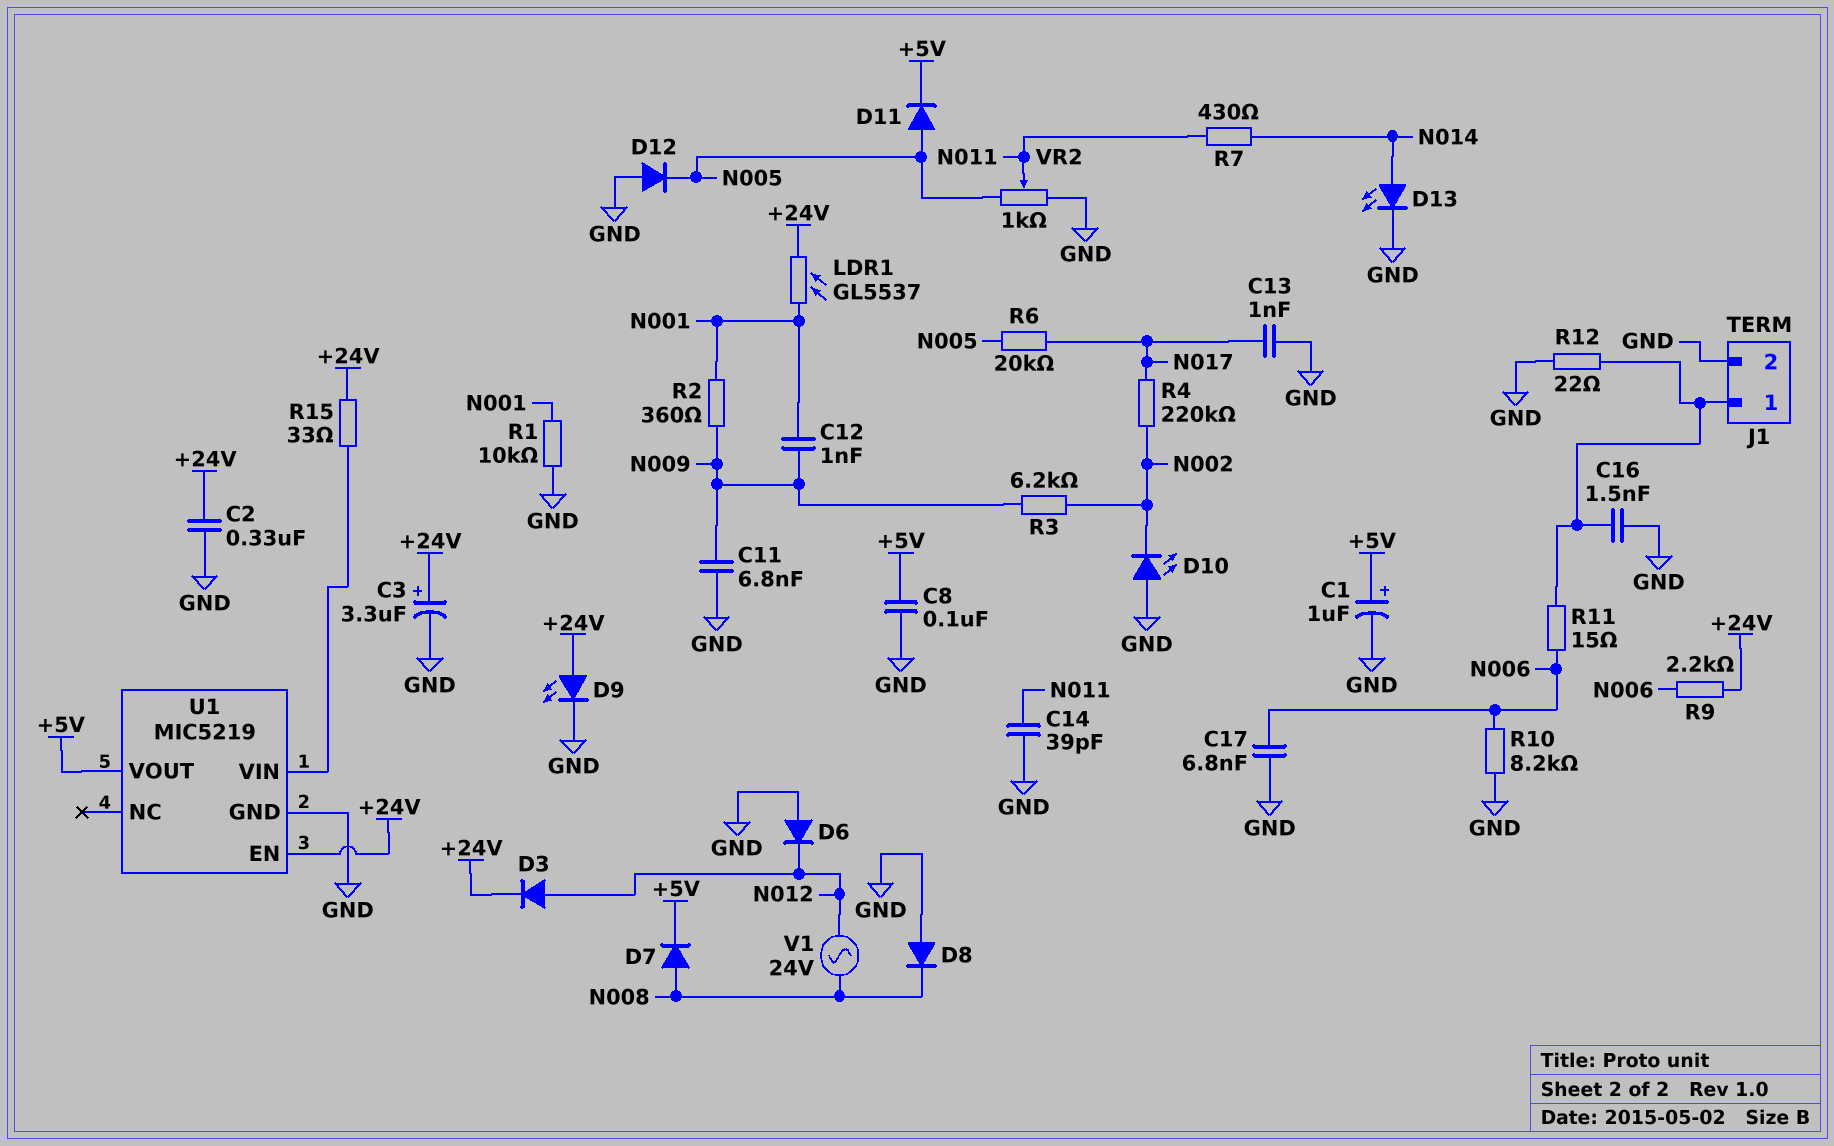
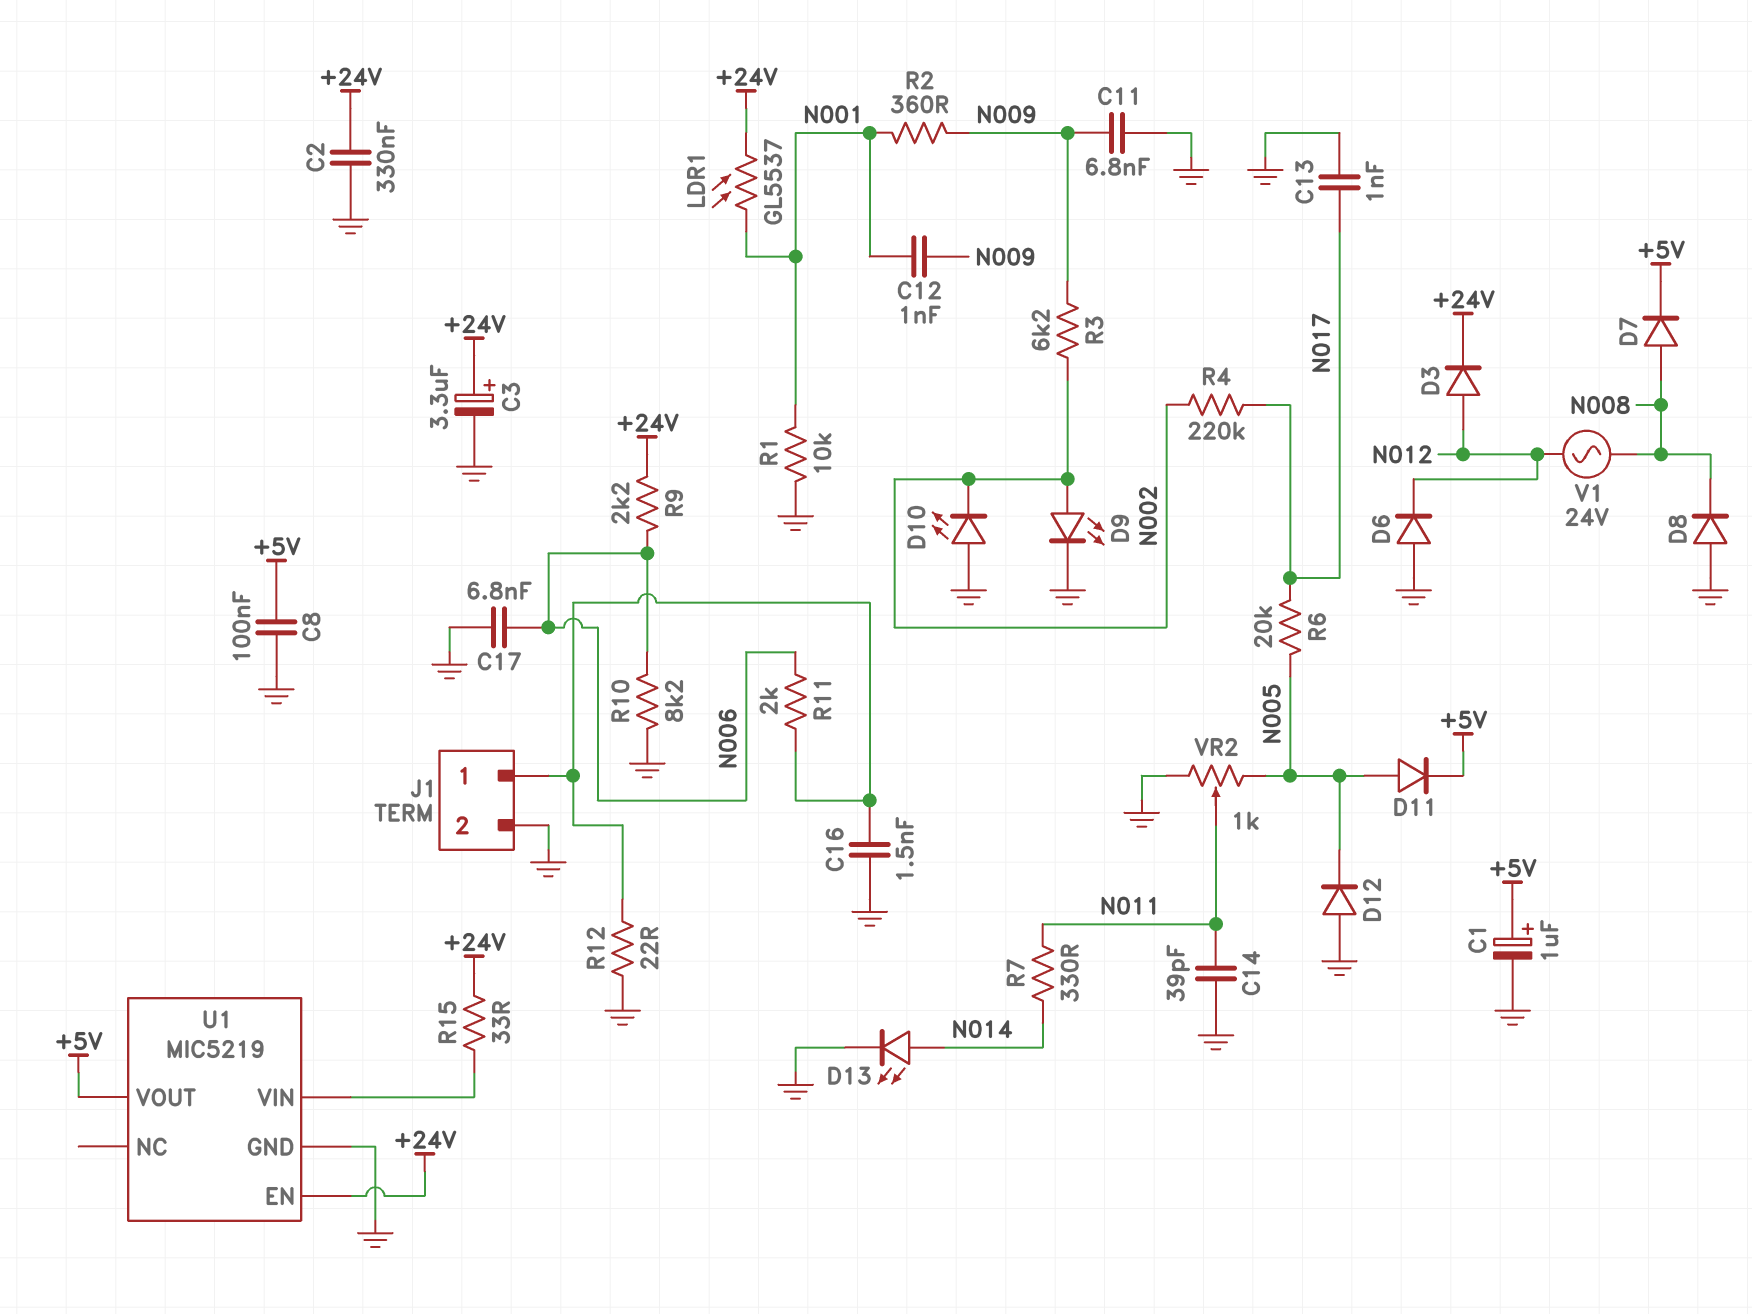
D9: LED (A +24V, K GND) -> LED (A N002, K GND)
R7: 430 (N011, N014) -> 330 (N011, N014)
R11: 15 (J1/1, N006) -> 2k (J1/1, N006)

